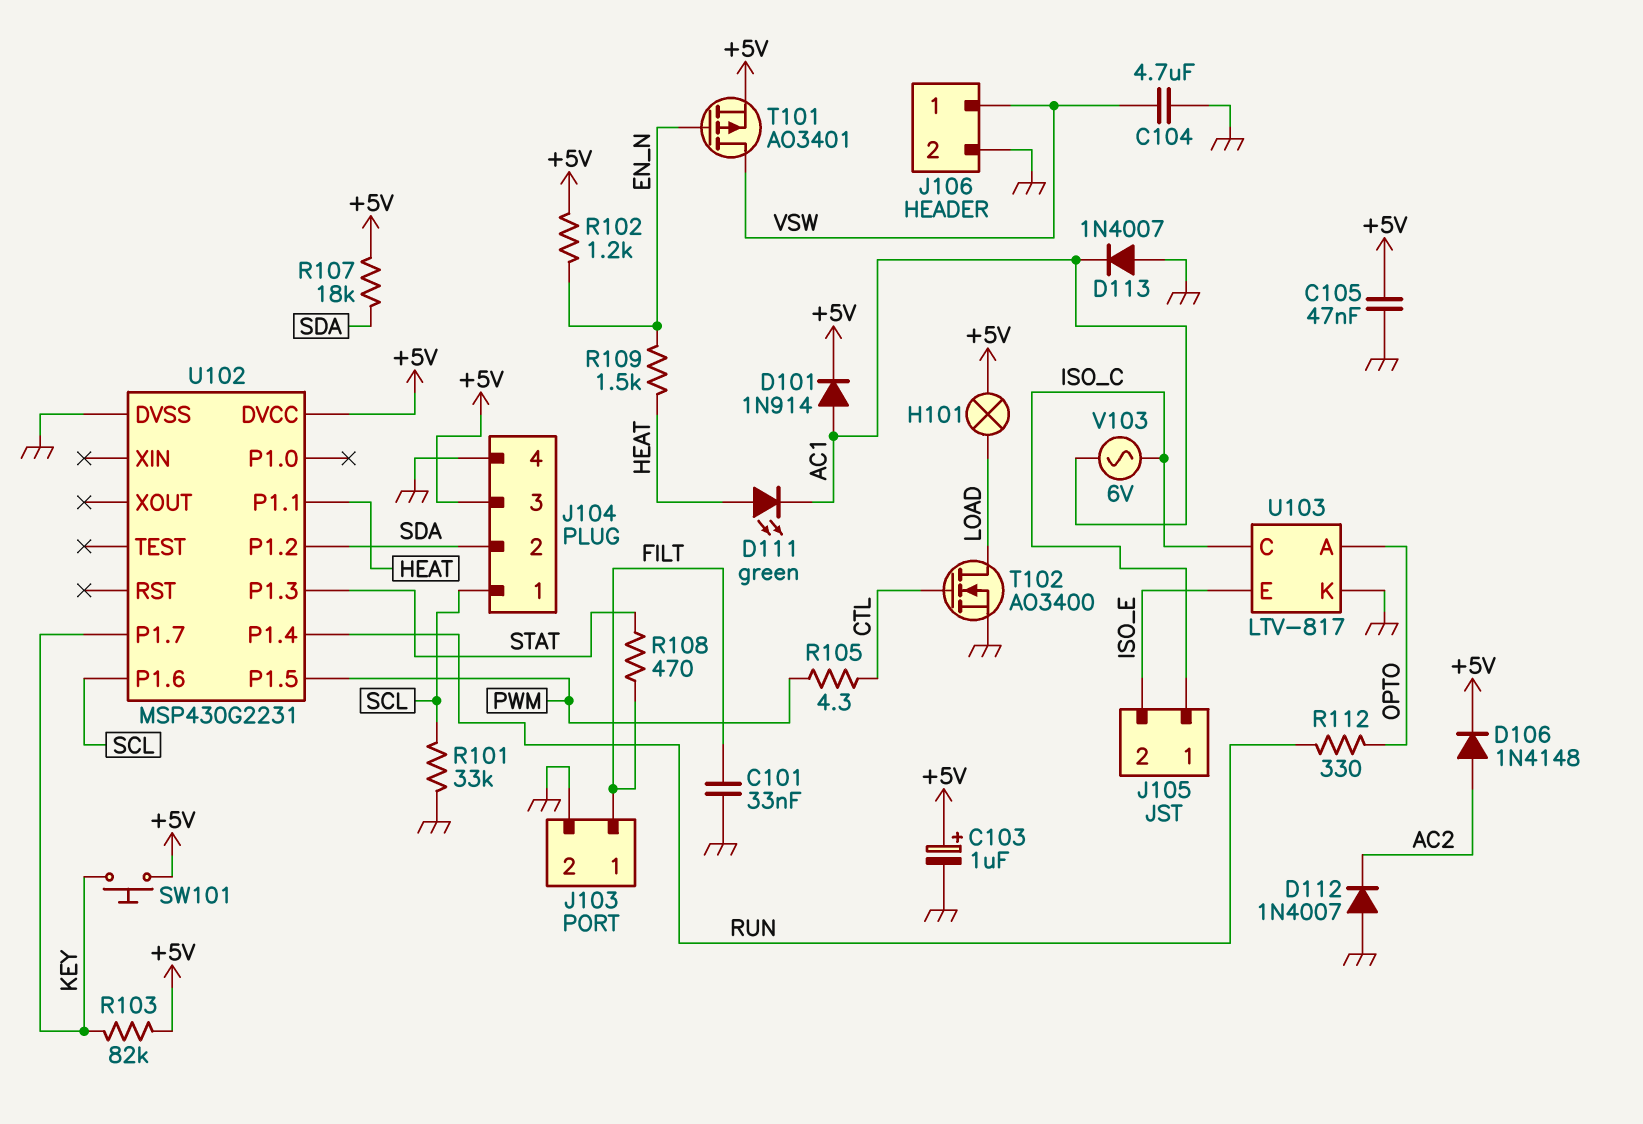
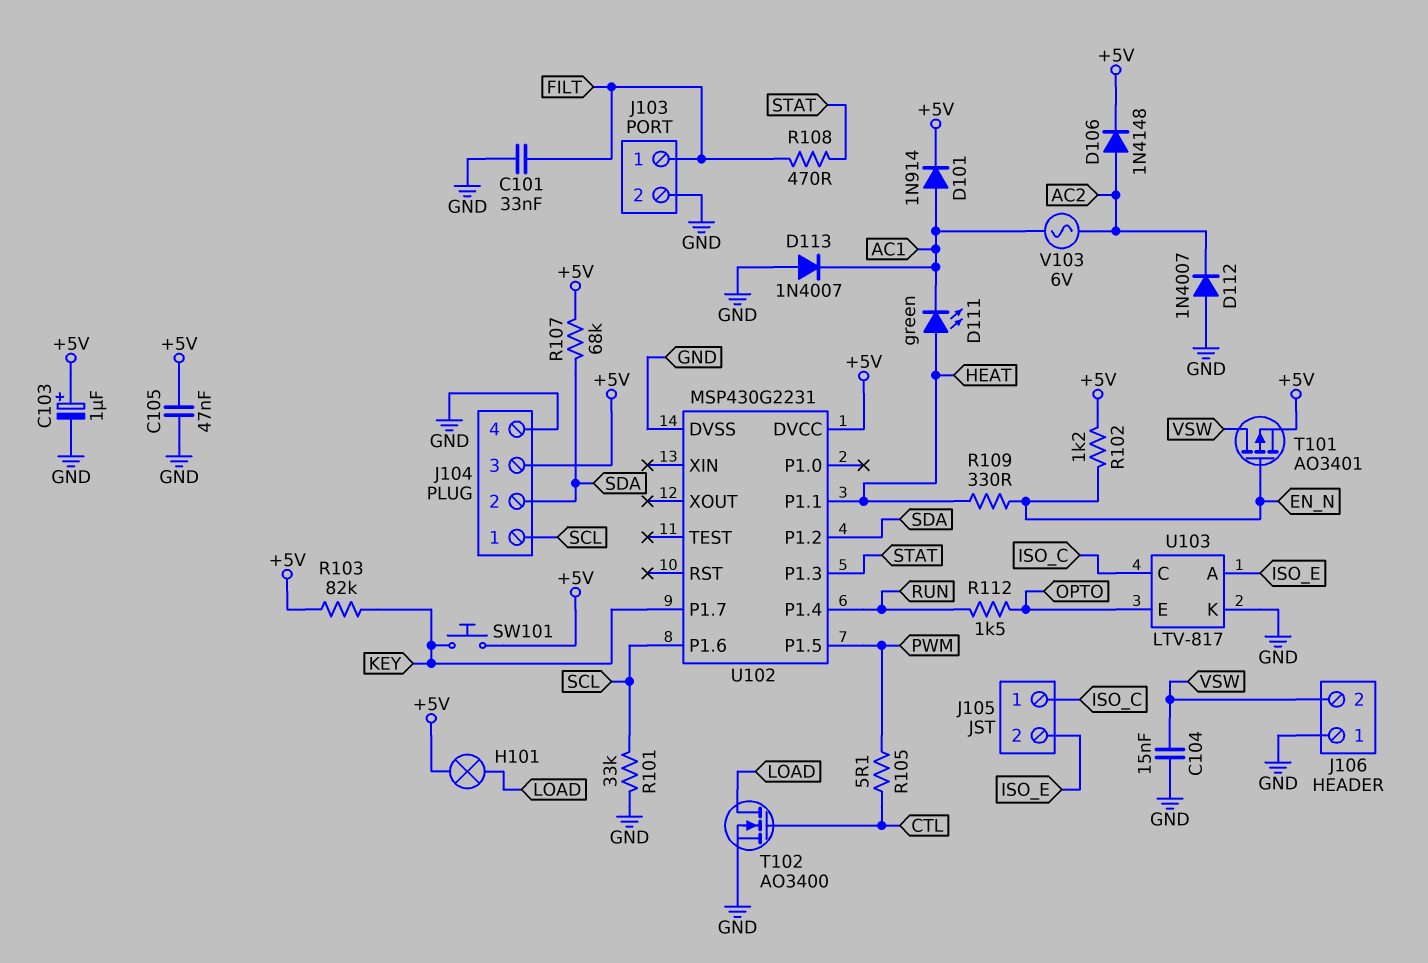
C104: 4.7uF (GND, VSW) -> 15nF (GND, VSW)
J106 pin 1: VSW -> GND
J106 pin 2: GND -> VSW
R105: 4.3 (CTL, PWM) -> 5.1 (CTL, PWM)
R107: 18k (+5V, SDA) -> 68k (+5V, SDA)
R109: 1.5k (EN_N, HEAT) -> 330 (EN_N, HEAT)
R112: 330 (OPTO, RUN) -> 1.5k (OPTO, RUN)
U103 pin A: OPTO -> ISO_E
U103 pin E: ISO_E -> OPTO
V103: AC 6V (AC1, ISO_C) -> AC 6V (AC1, AC2)

